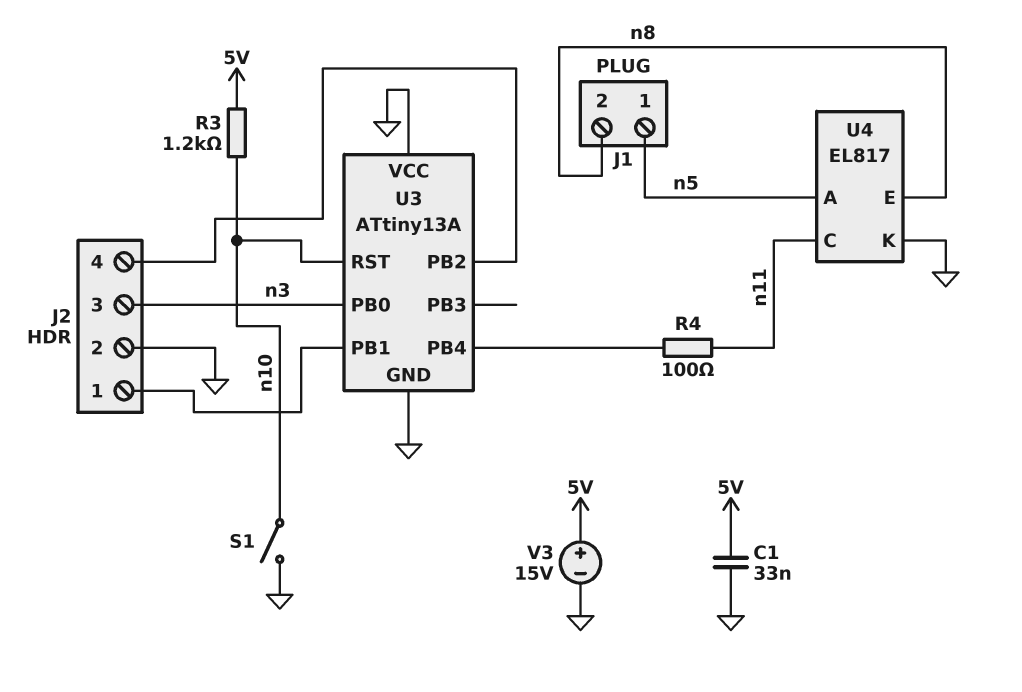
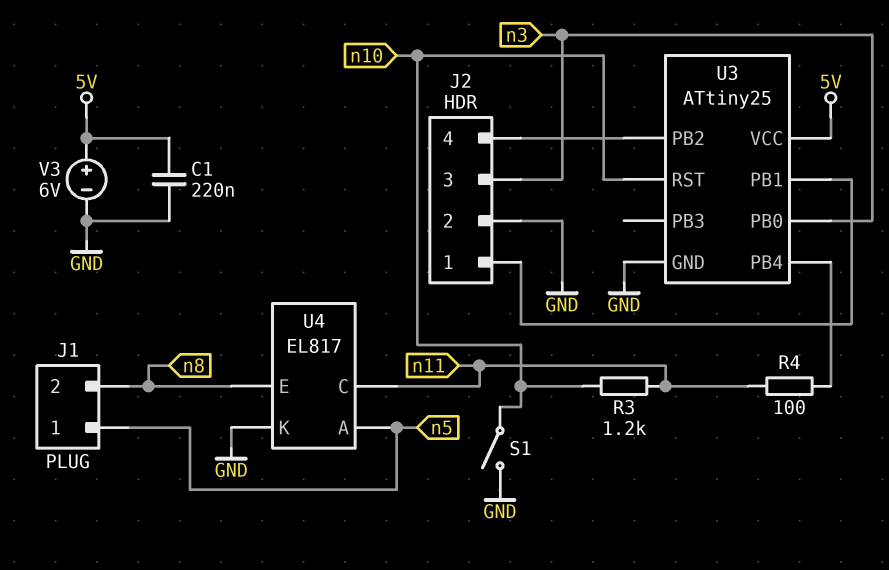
C1: 33nF (5V, GND) -> 220nF (5V, GND)
R3: 1.2k (5V, n10) -> 1.2k (n10, n11)
U3: ATtiny13A -> ATtiny25
U3 pin VCC: GND -> 5V
V3: 15V (plus 5V, minus GND) -> 6V (plus 5V, minus GND)

